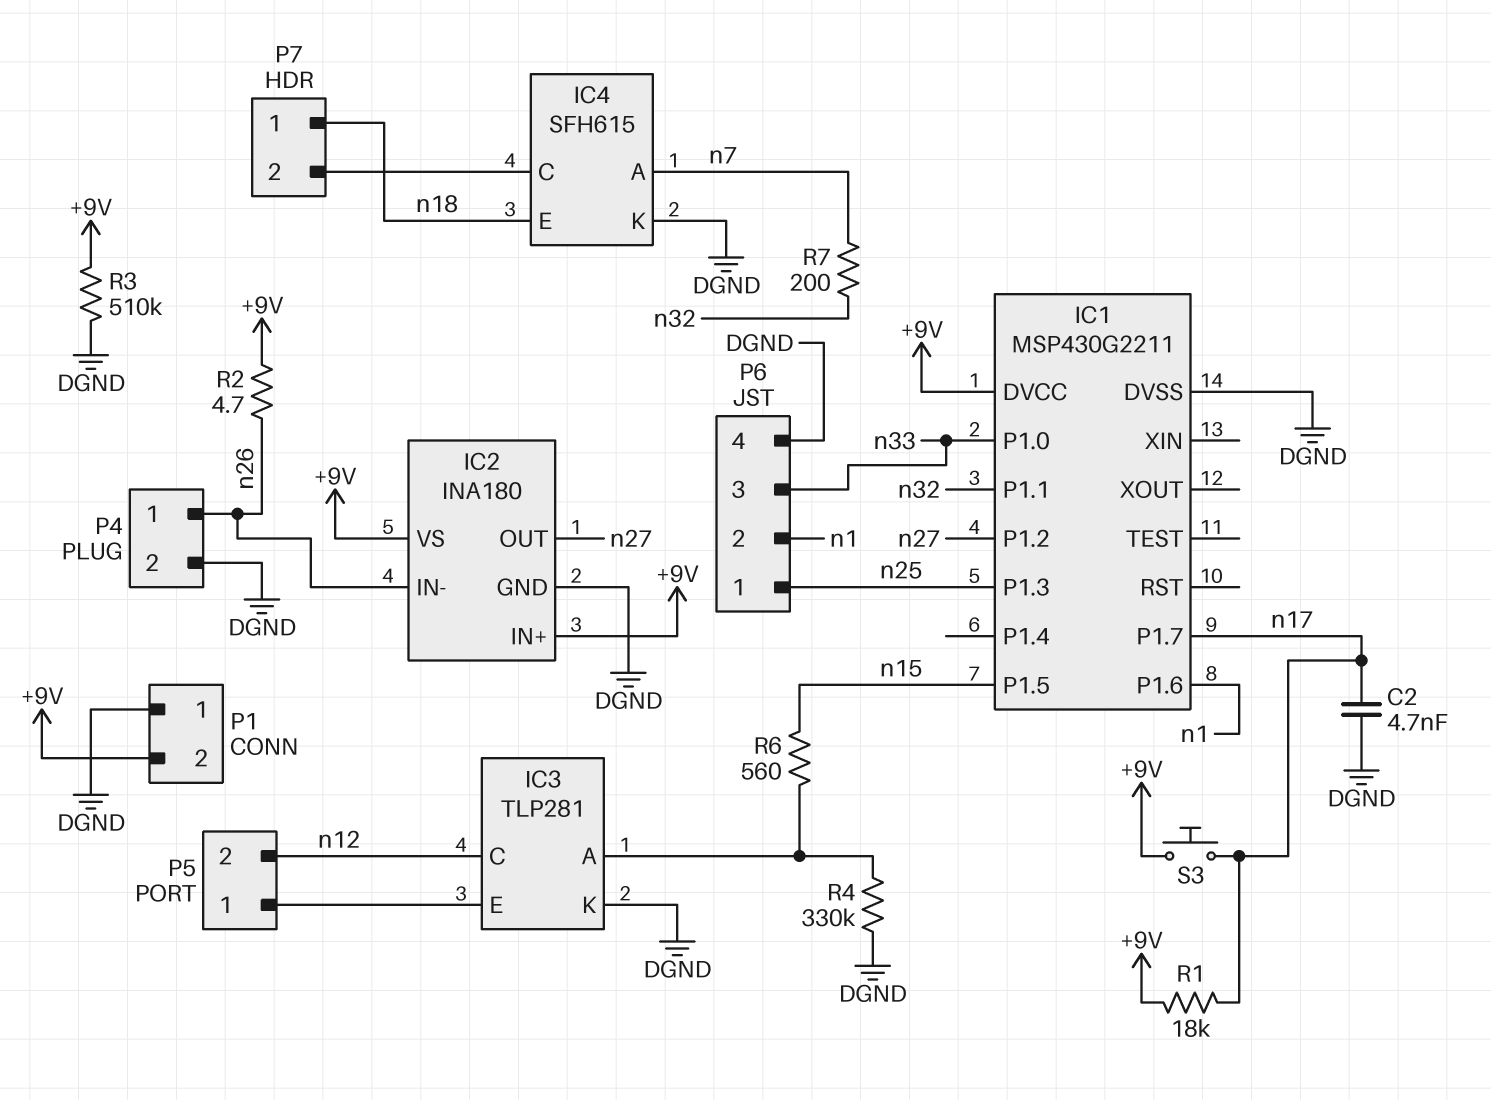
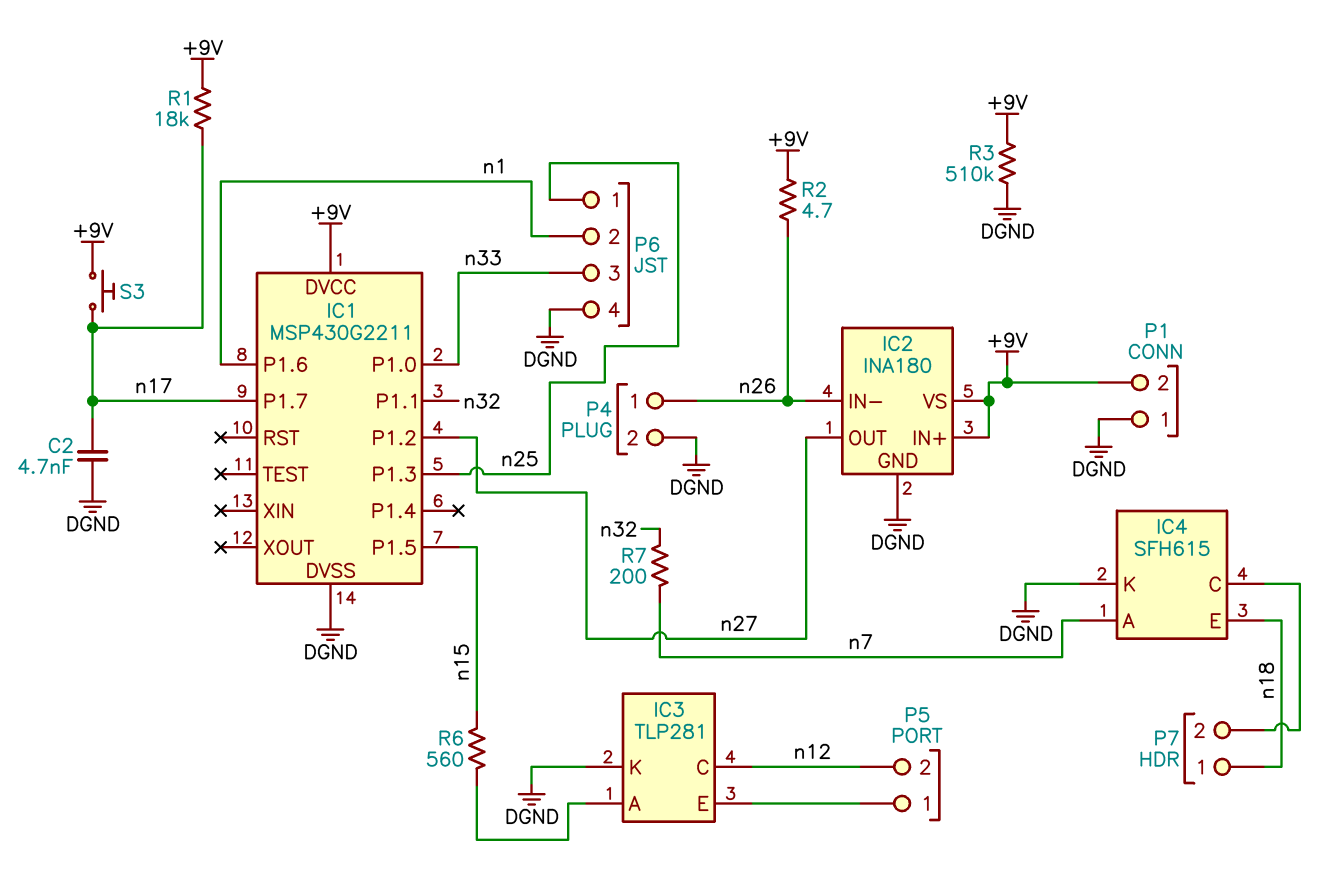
R4: 330k (DGND, IC3/A) -> none

